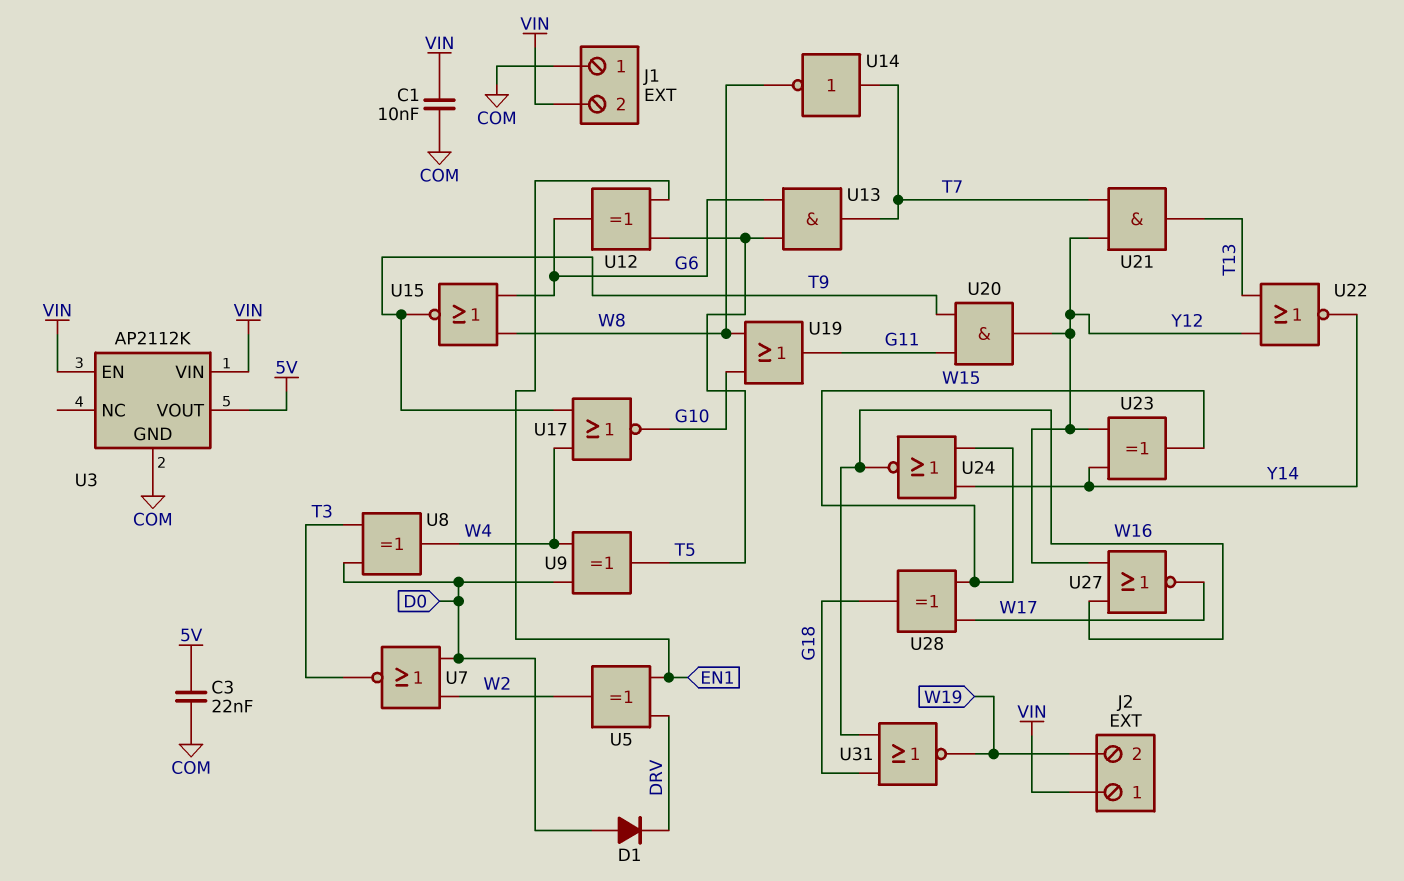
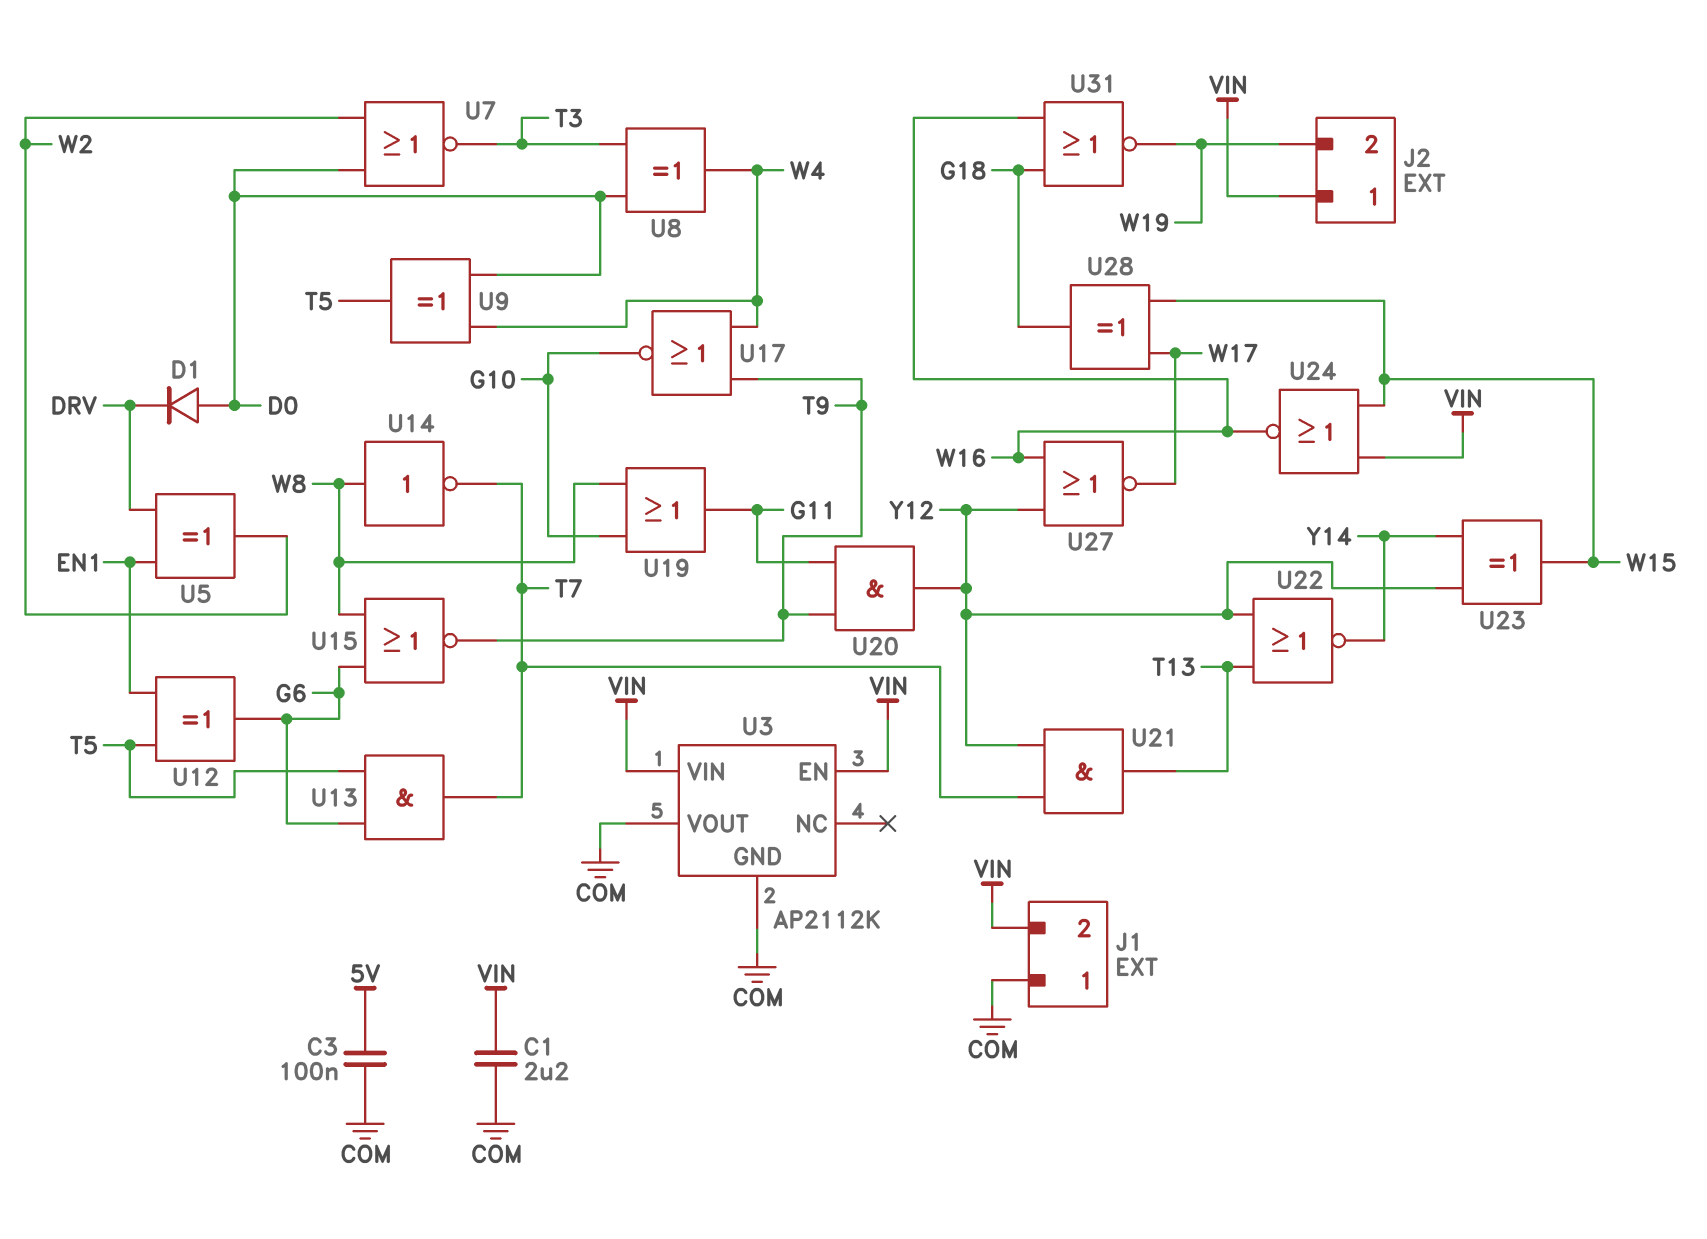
C1: 10nF (COM, VIN) -> 2.2uF (COM, VIN)
C3: 22nF (5V, COM) -> 100nF (5V, COM)
U3 pin VOUT: 5V -> COM
U14: NOT (in T7, out W8) -> NOT (in W8, out T7)
U24: NOR (in W15, in Y14, out W16) -> NOR (in VIN, in W15, out W16)

